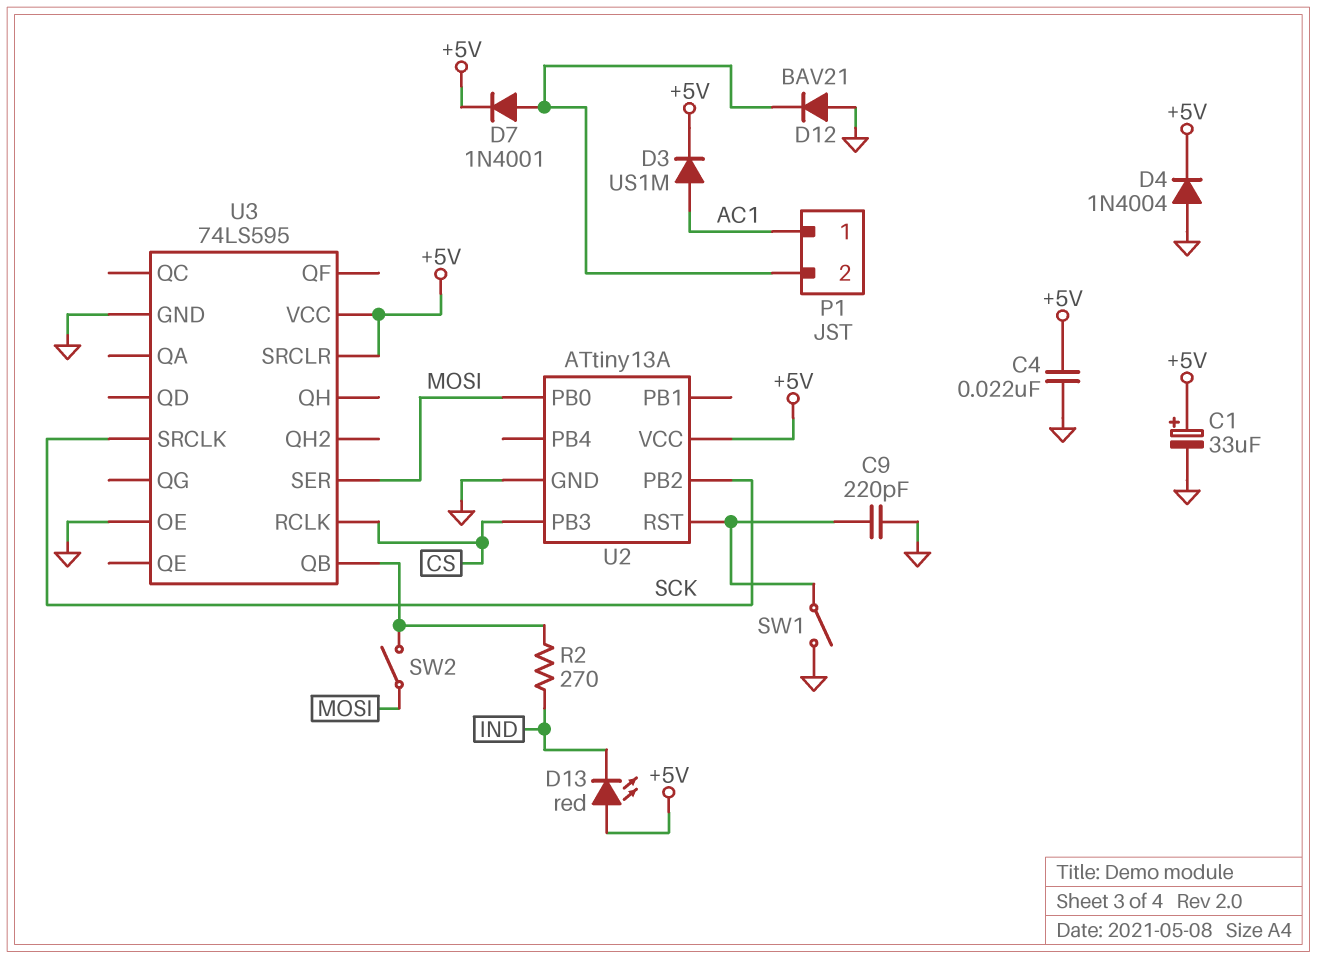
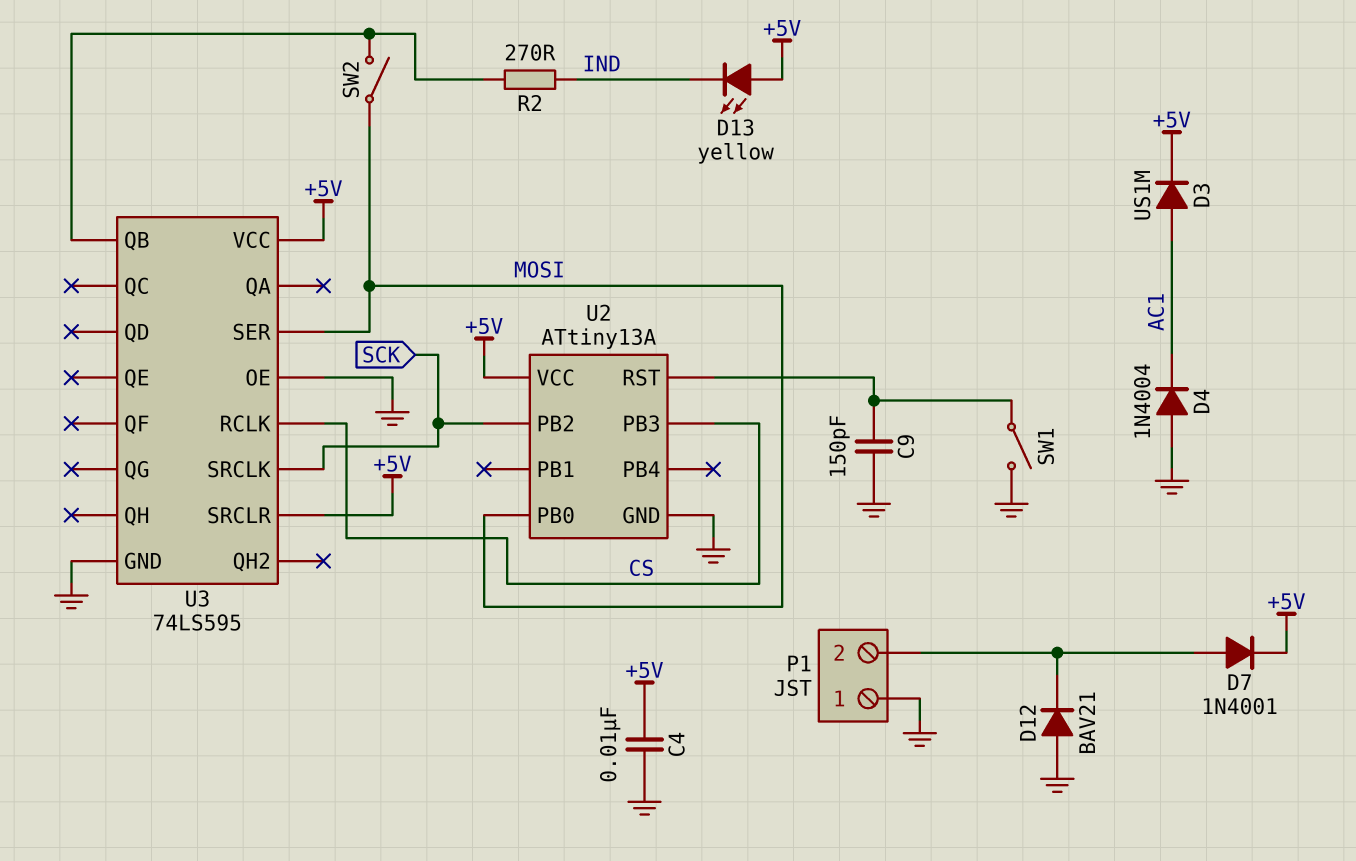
C1: 33uF (plus +5V, minus GND) -> none
C4: 22nF (+5V, GND) -> 10nF (+5V, GND)
C9: 220pF (GND, U2/RST) -> 150pF (GND, U2/RST)
D4: diode 1N4004 (A GND, K +5V) -> diode 1N4004 (A GND, K AC1)
D13: LED red (A +5V, K IND) -> LED yellow (A +5V, K IND)
P1 pin 1: AC1 -> GND

